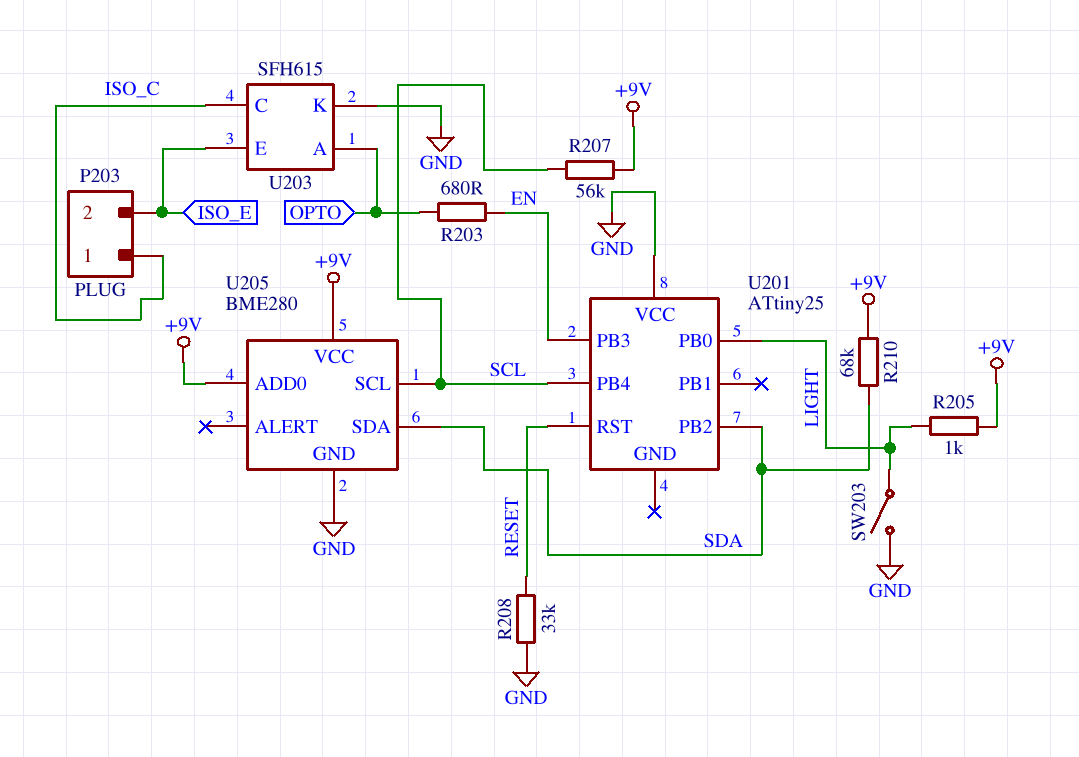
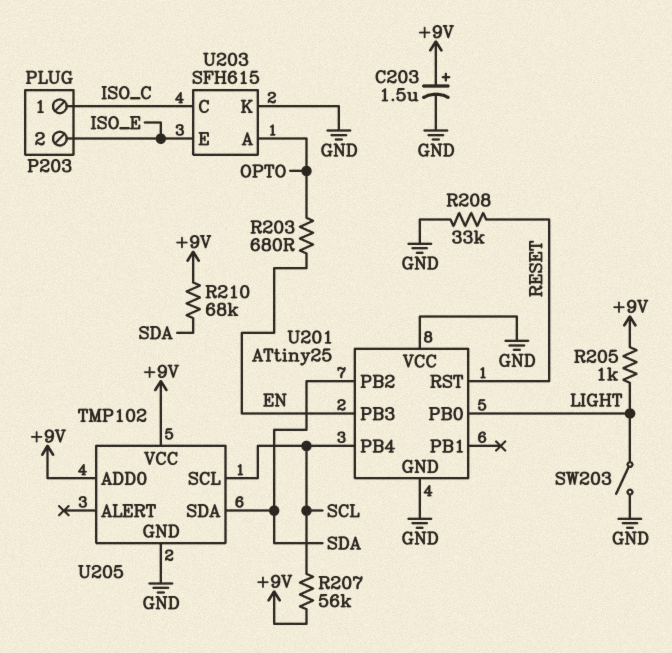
C203: none -> 1.5uF (plus +9V, minus GND)
U201 pin GND: none -> GND
U205: BME280 -> TMP102

